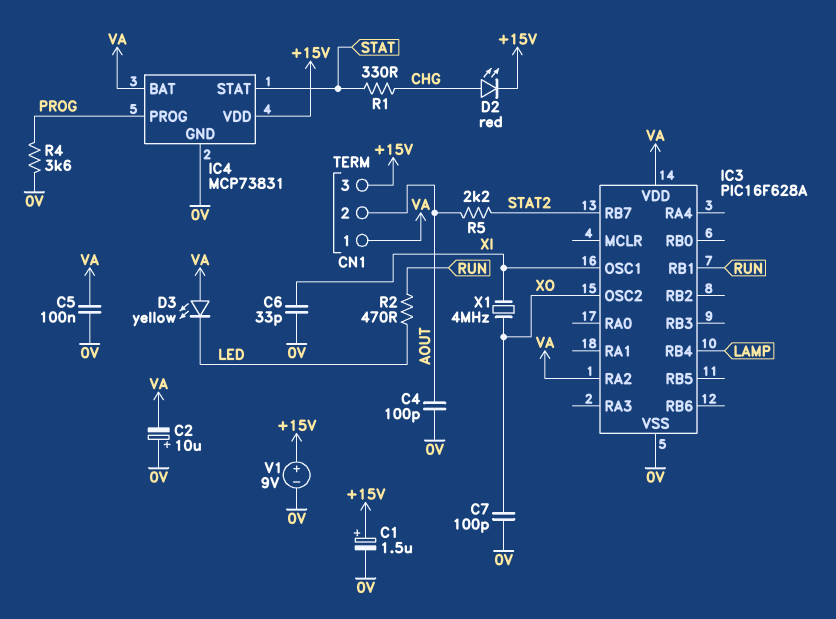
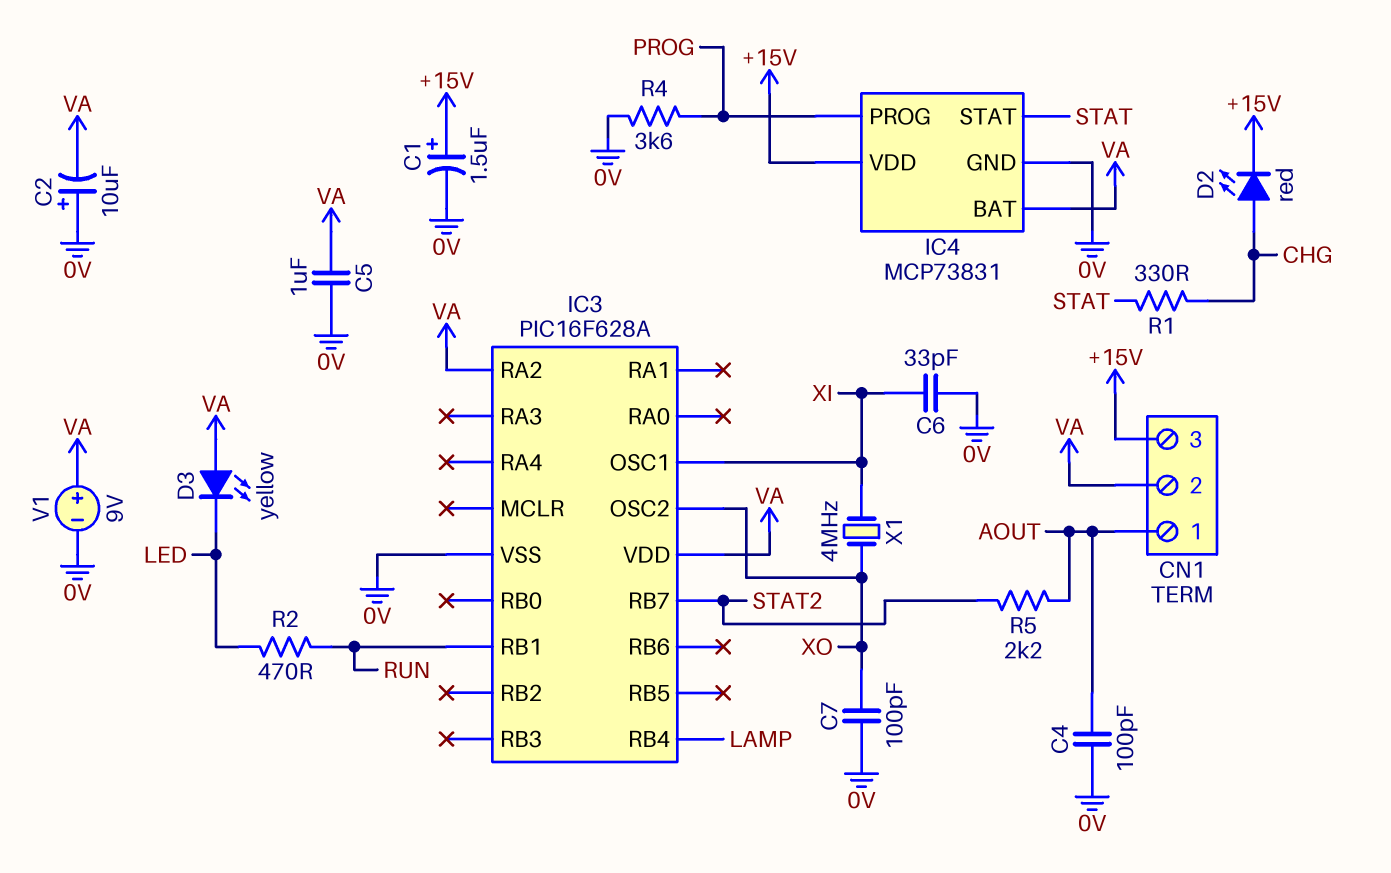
C5: 100nF (0V, VA) -> 1uF (0V, VA)
CN1 pin 1: VA -> AOUT
CN1 pin 2: AOUT -> VA
V1: 9V (plus +15V, minus 0V) -> 9V (plus VA, minus 0V)

